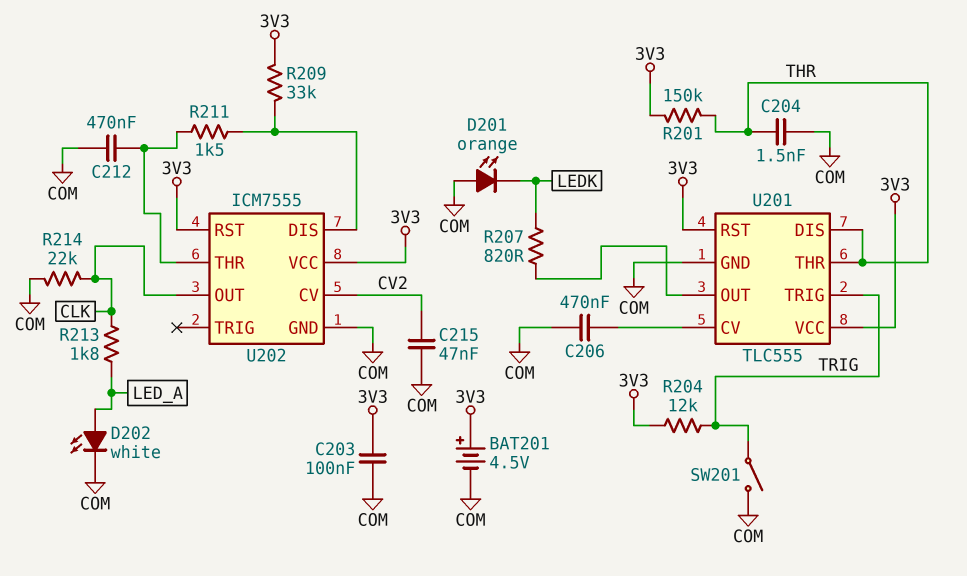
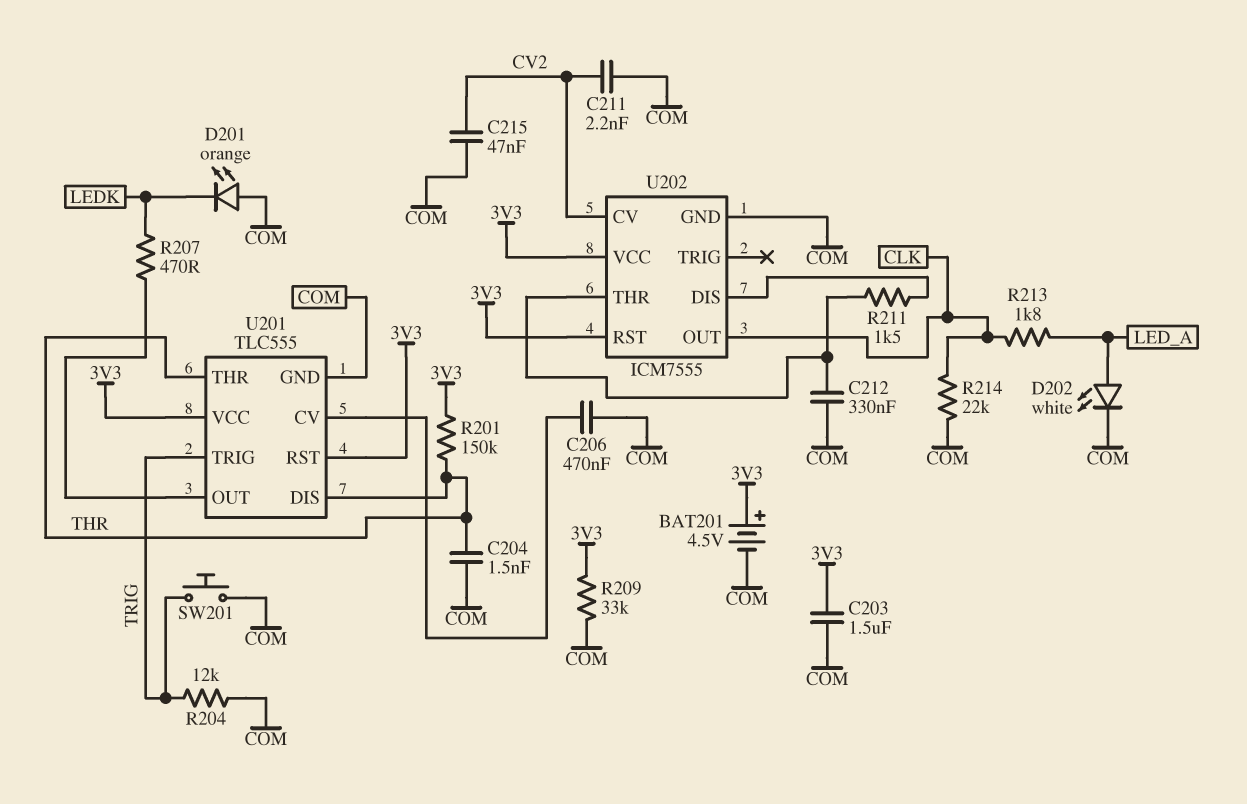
C203: 100nF (3V3, COM) -> 1.5uF (3V3, COM)
C211: none -> 2.2nF (COM, CV2)
C212: 470nF (COM, U202/THR) -> 330nF (COM, U202/THR)
R204: 12k (3V3, TRIG) -> 12k (COM, TRIG)
R207: 820 (LEDK, U201/OUT) -> 470 (LEDK, U201/OUT)
R209: 33k (3V3, U202/DIS) -> 33k (3V3, COM)
SW201: switch (COM, TRIG) -> button (COM, TRIG)

